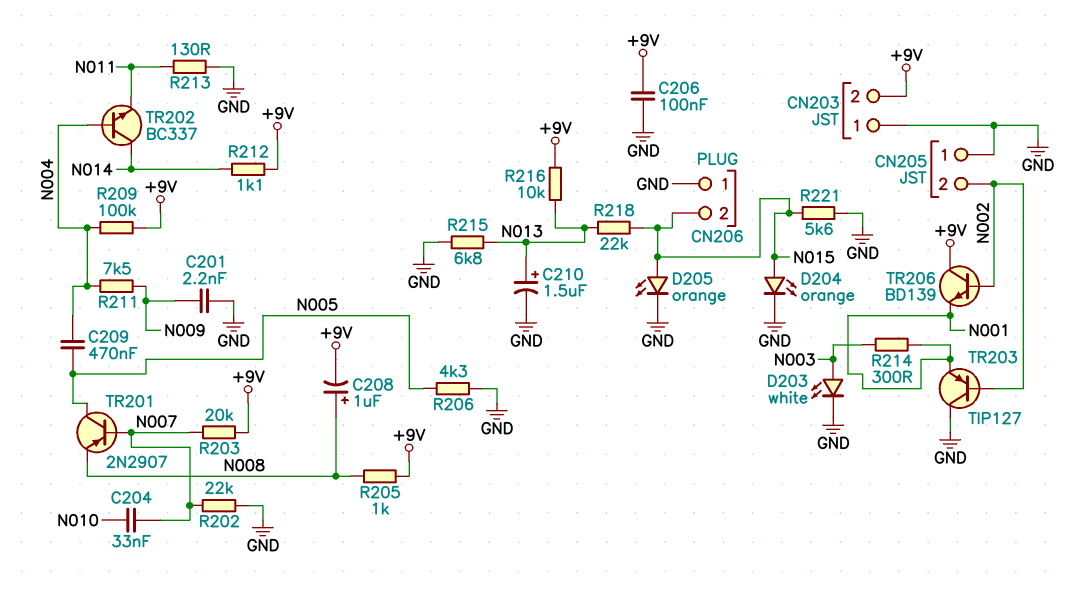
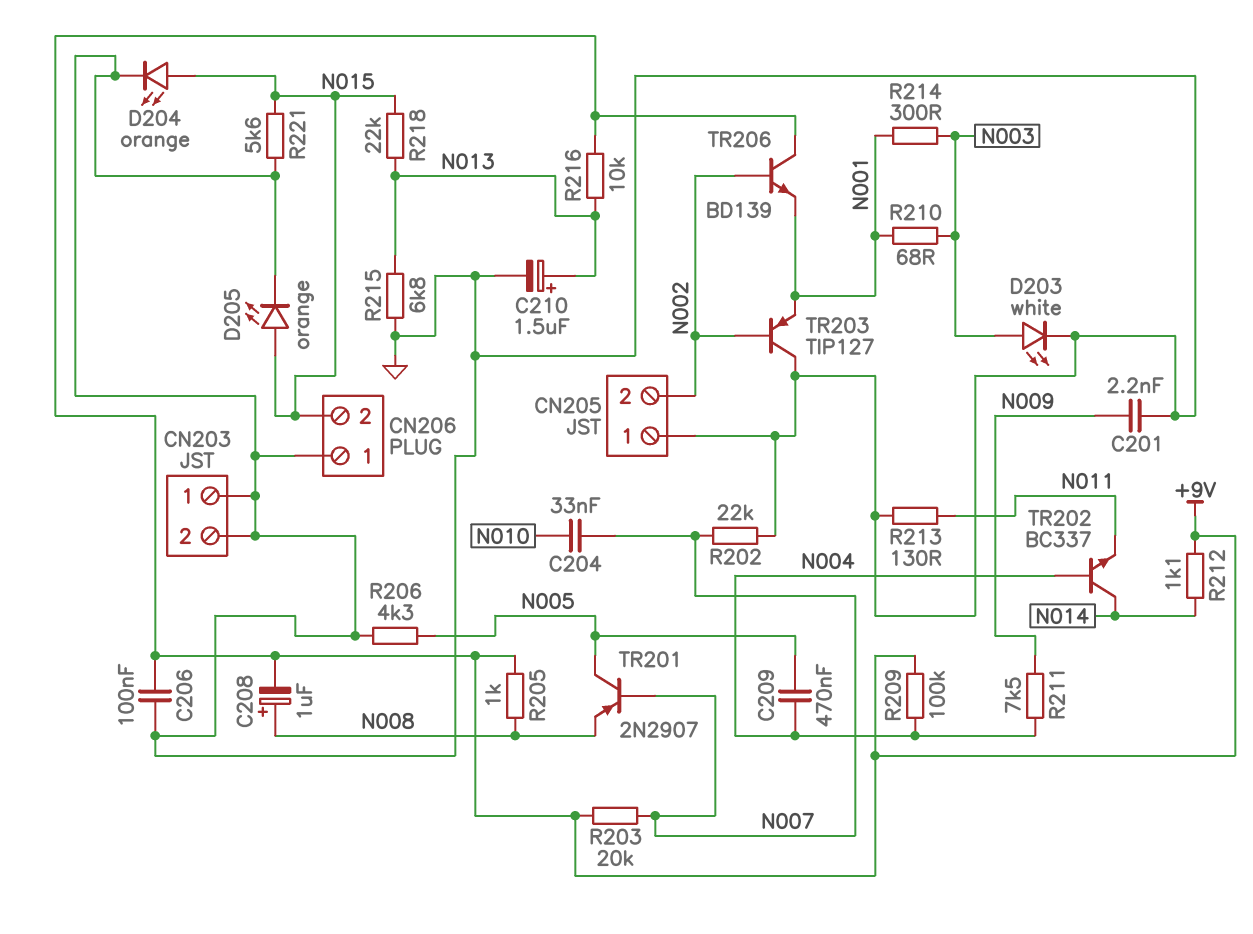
CN203 pin 2: +9V -> GND
R210: none -> 68 (N001, N003)

